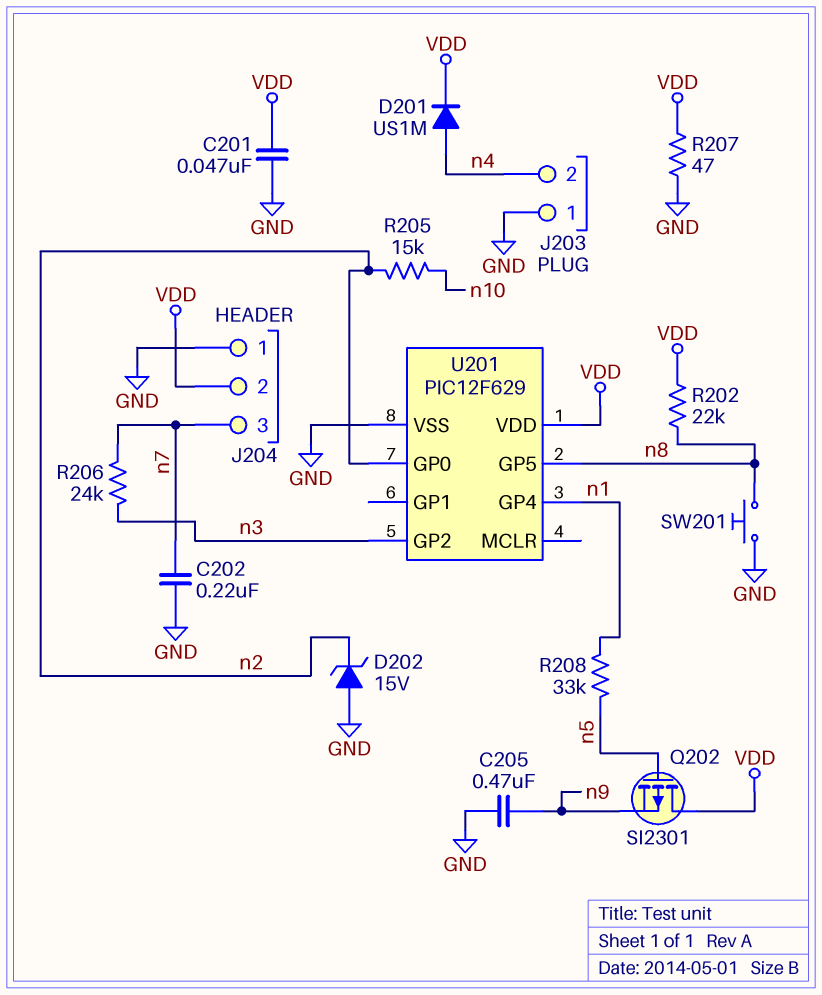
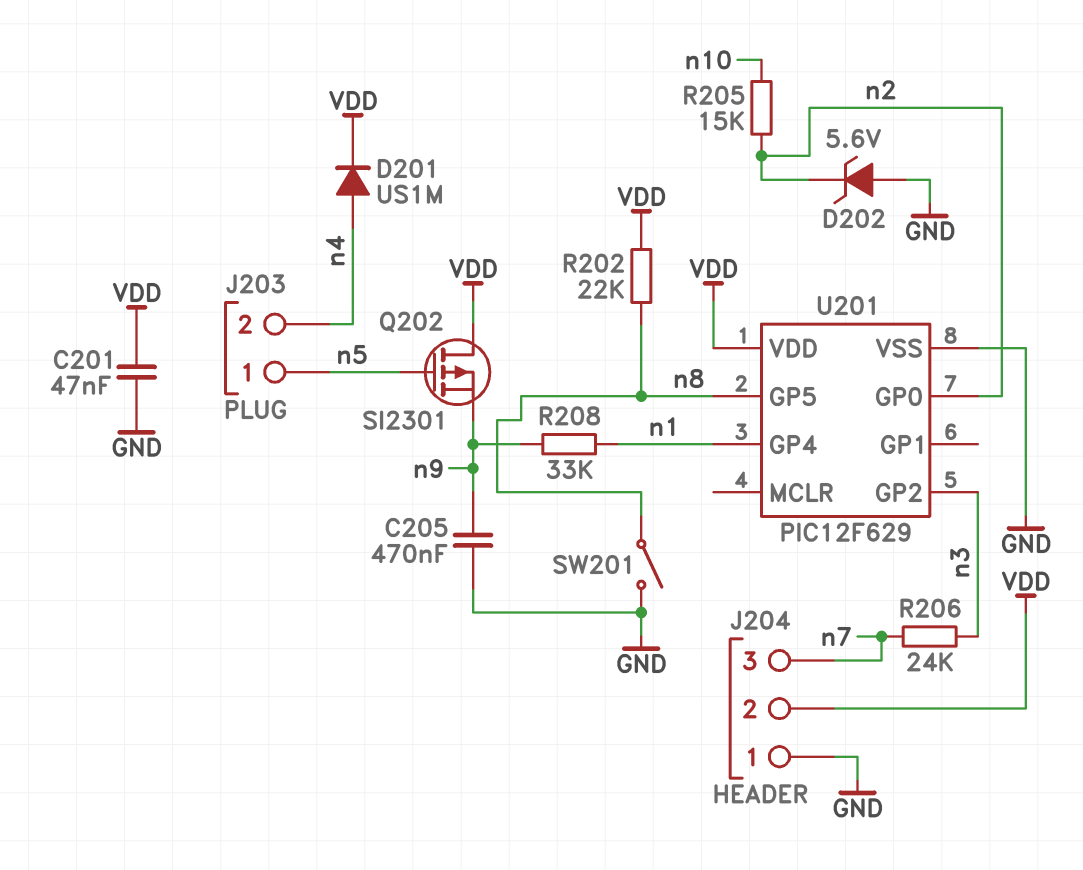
C202: 220nF (GND, n7) -> none
D202: zener 15V (A GND, K n2) -> zener 5.6V (A GND, K n2)
J203 pin 1: GND -> n5
R207: 47 (GND, VDD) -> none
R208: 33k (n1, n5) -> 33k (n1, n9)
SW201: button (GND, n8) -> switch (GND, n8)

